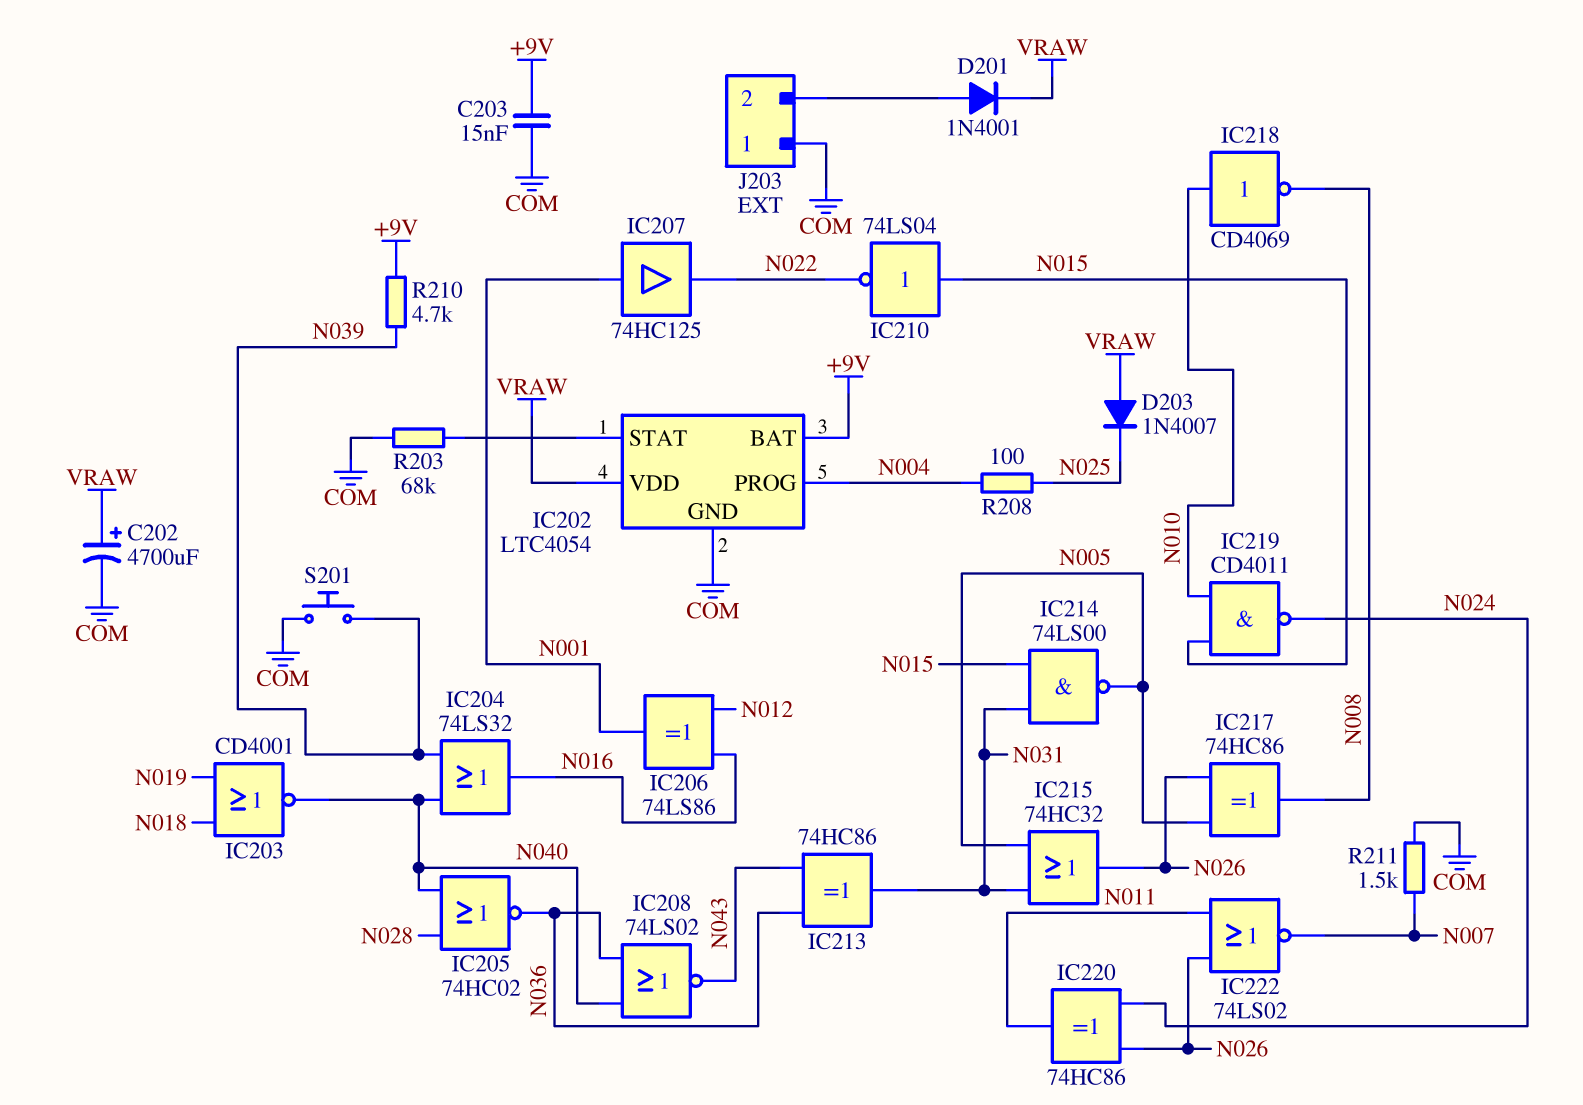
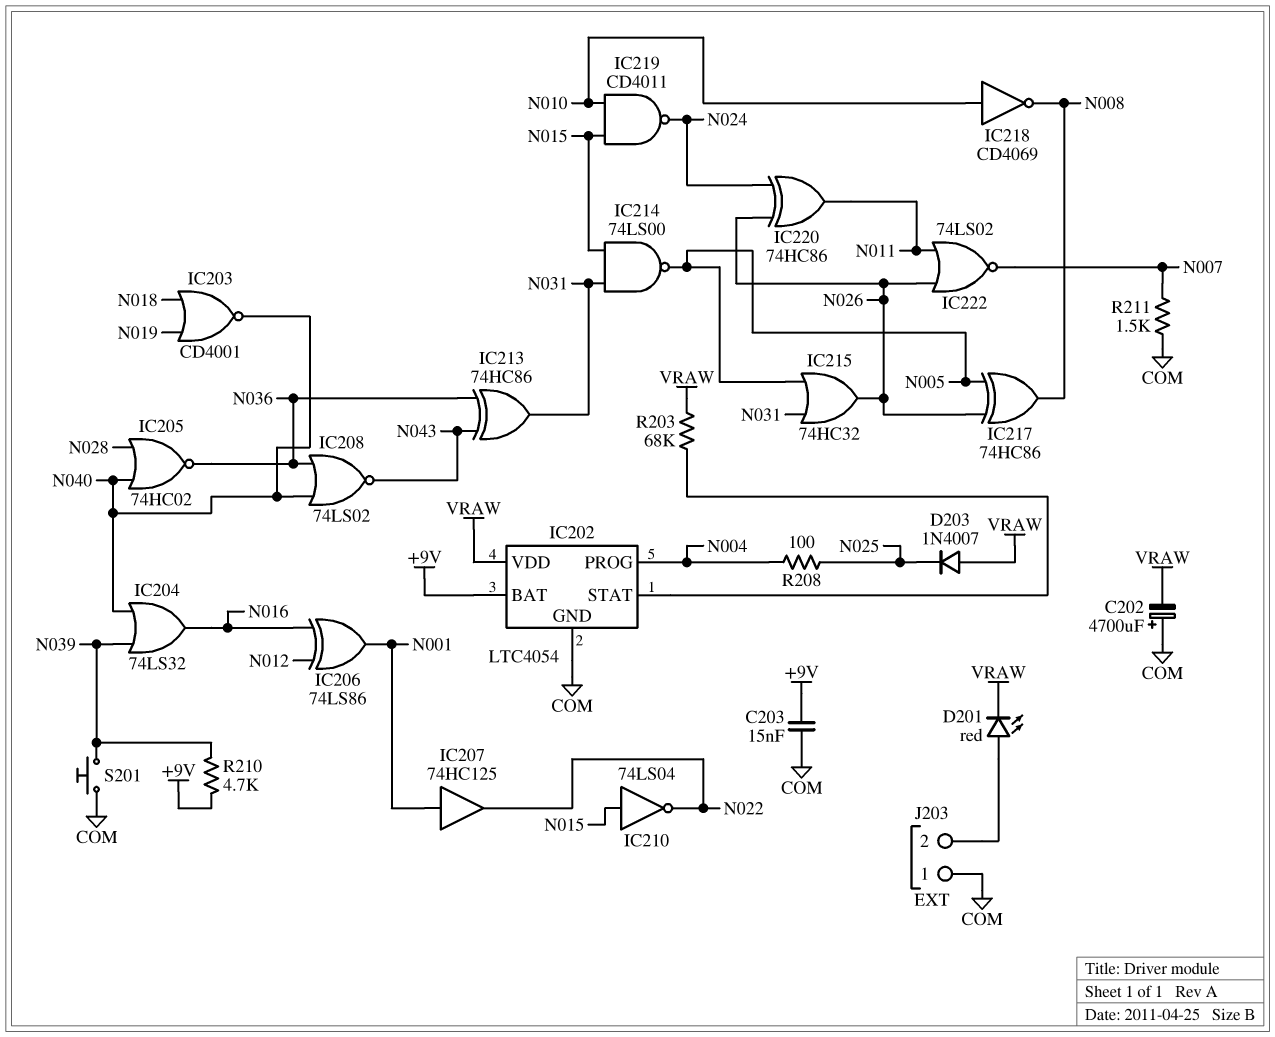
C202: 4700uF (plus VRAW, minus COM) -> 4700uF (plus COM, minus VRAW)
D201: diode 1N4001 (A J203/2, K VRAW) -> LED red (A J203/2, K VRAW)
R203: 68k (COM, IC202/STAT) -> 68k (IC202/STAT, VRAW)

